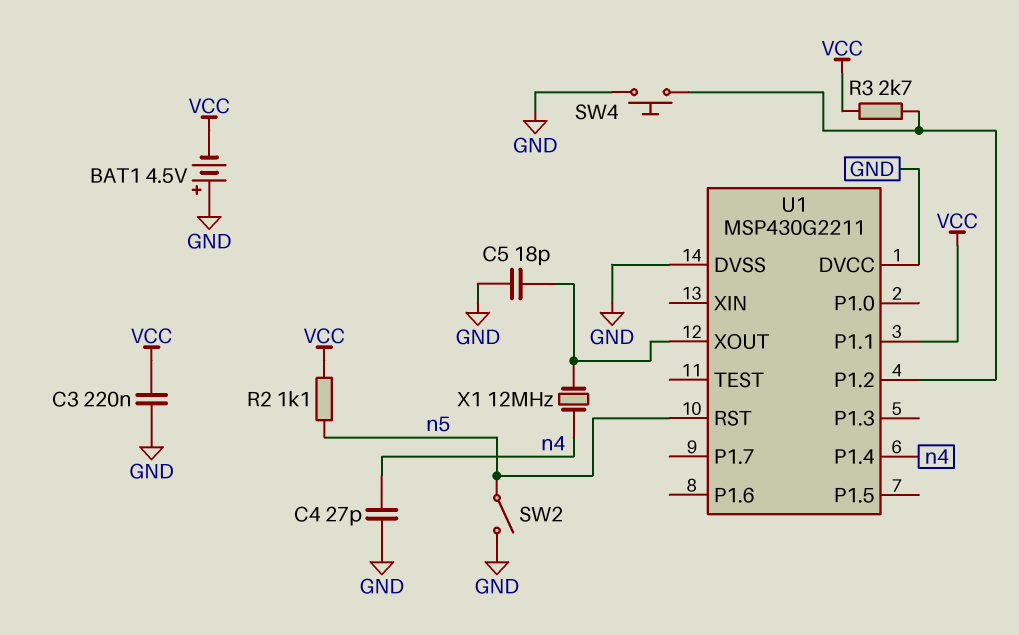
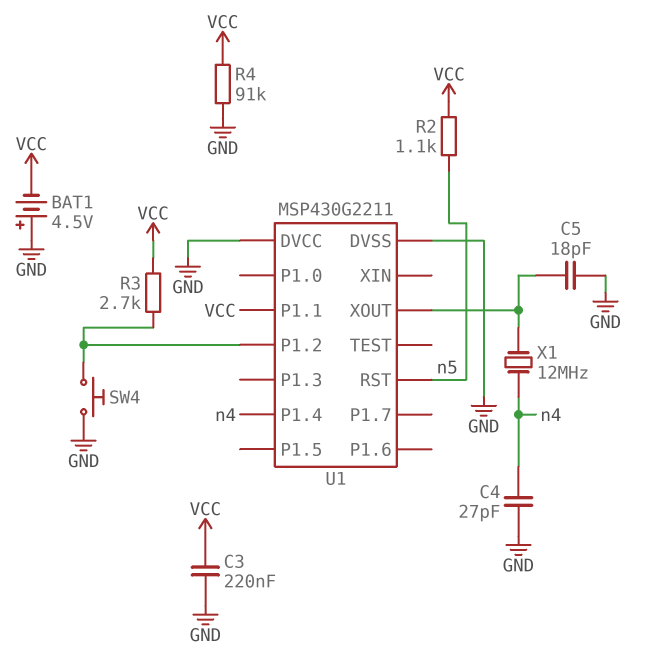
R4: none -> 91k (GND, VCC)
SW2: switch (GND, n5) -> none

